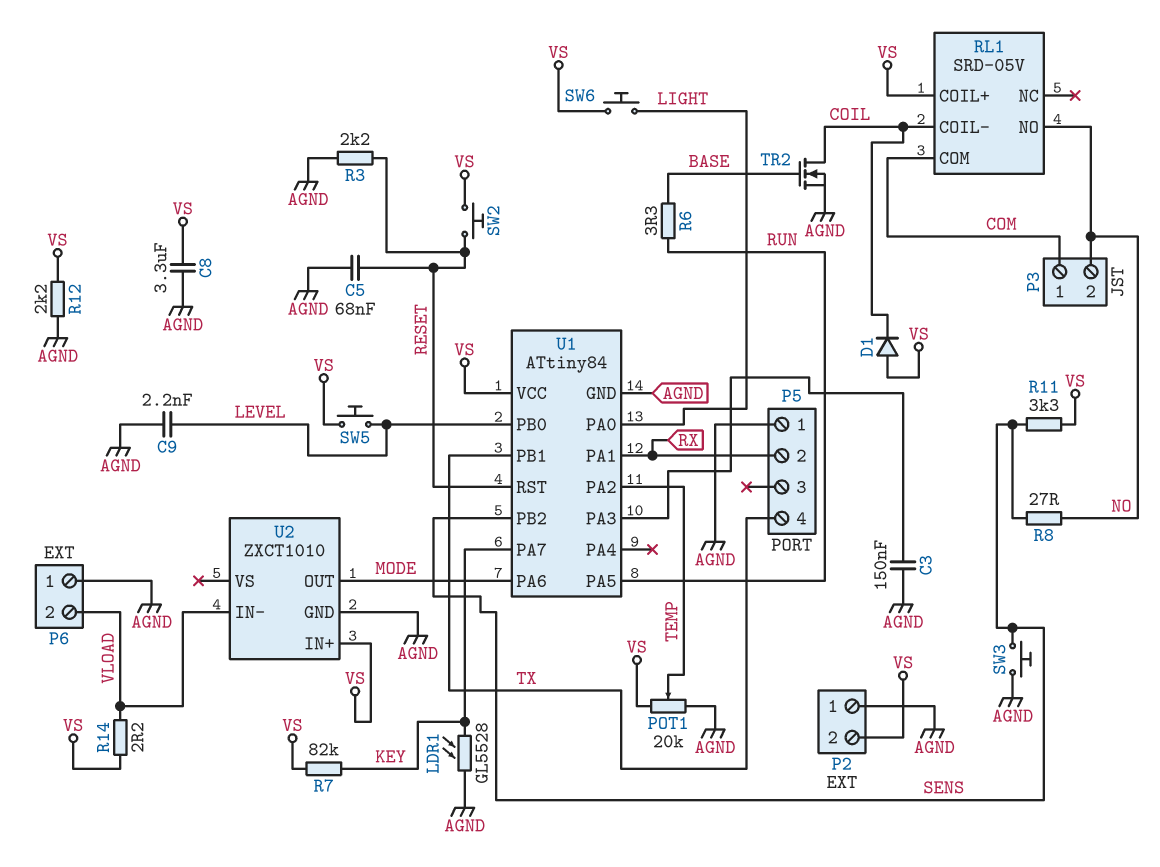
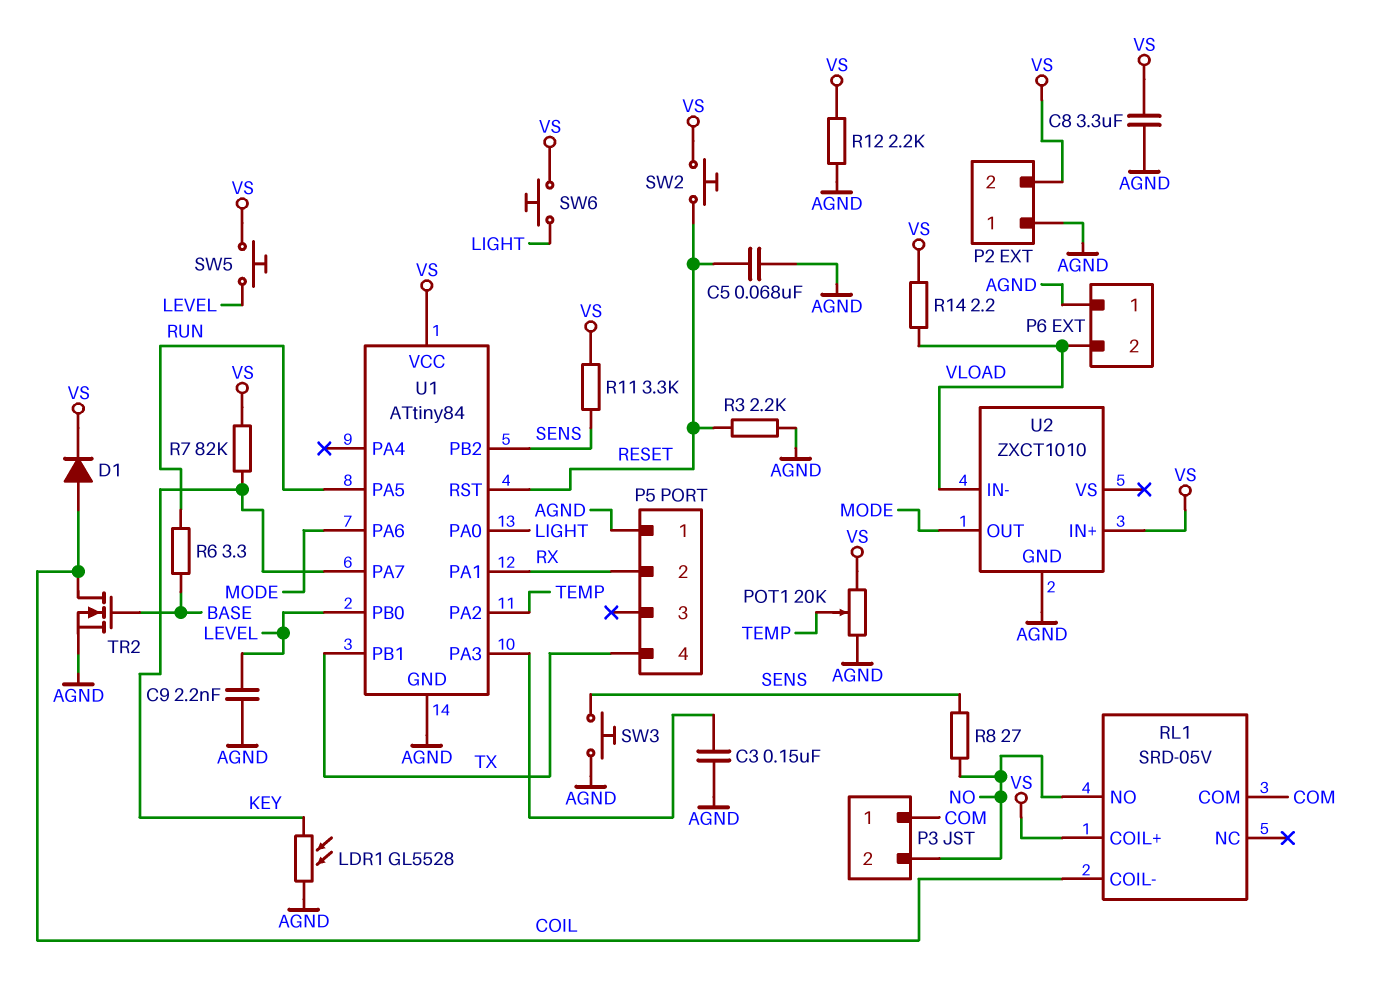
D1: diode (A VS, K COIL) -> diode (A COIL, K VS)

